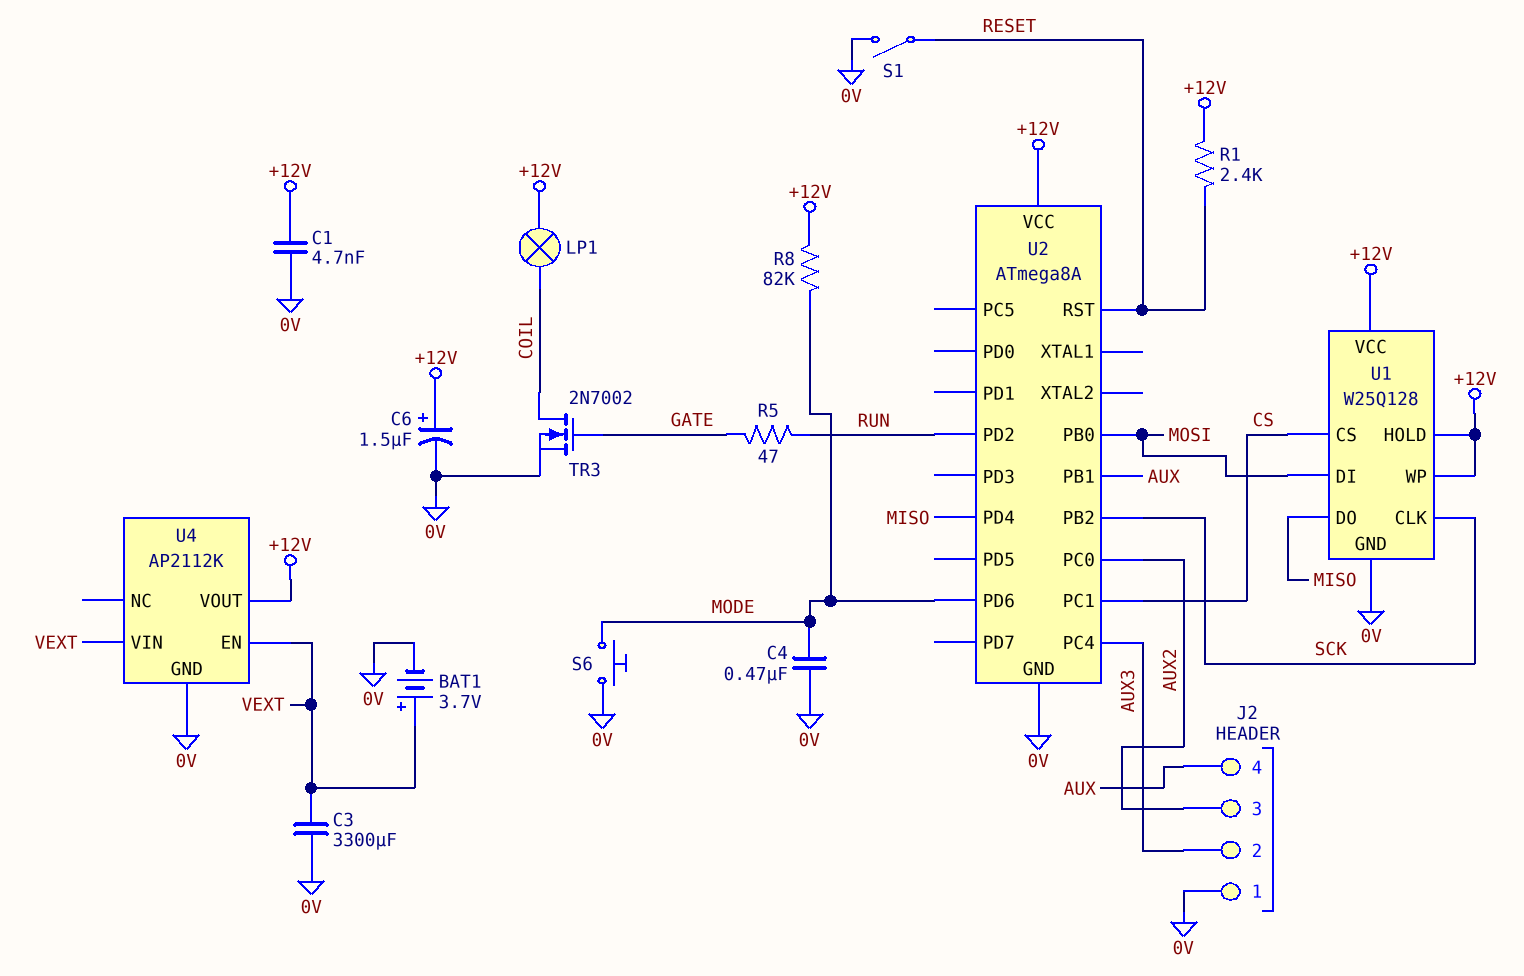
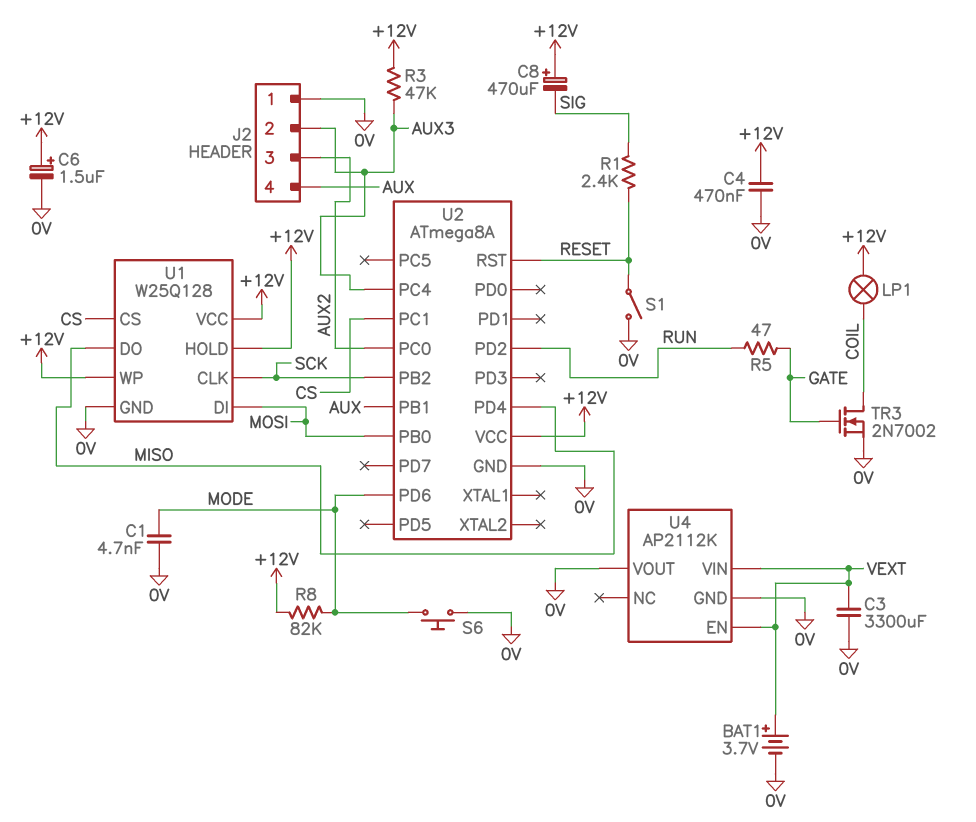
C1: 4.7nF (+12V, 0V) -> 4.7nF (0V, MODE)
C4: 470nF (0V, MODE) -> 470nF (+12V, 0V)
C8: none -> 470uF (plus +12V, minus SIG)
R1: 2.4k (+12V, RESET) -> 2.4k (RESET, SIG)
R3: none -> 47k (+12V, AUX3)
U4 pin VOUT: +12V -> 0V

